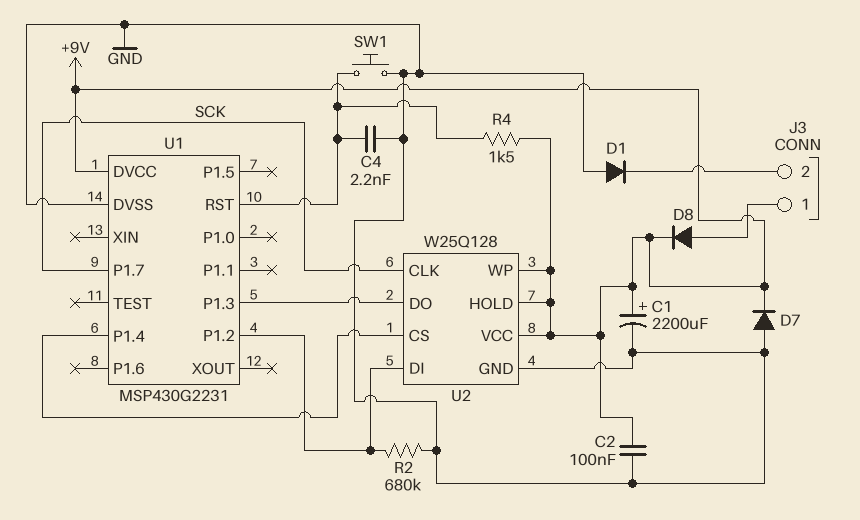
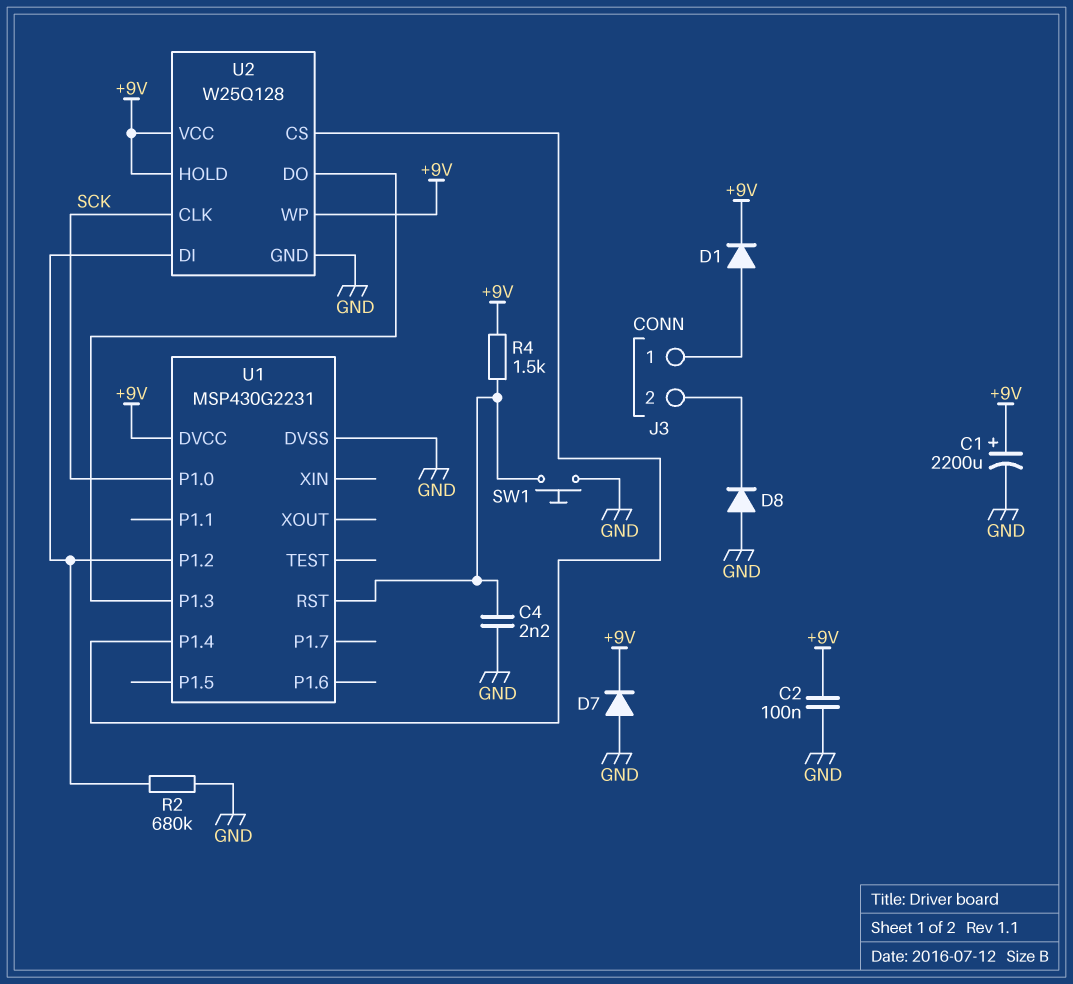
D1: diode (A GND, K J3/2) -> diode (A J3/1, K +9V)
D8: diode (A J3/1, K +9V) -> diode (A GND, K J3/2)
U1 pin P1.0: none -> SCK
U1 pin P1.7: SCK -> none

